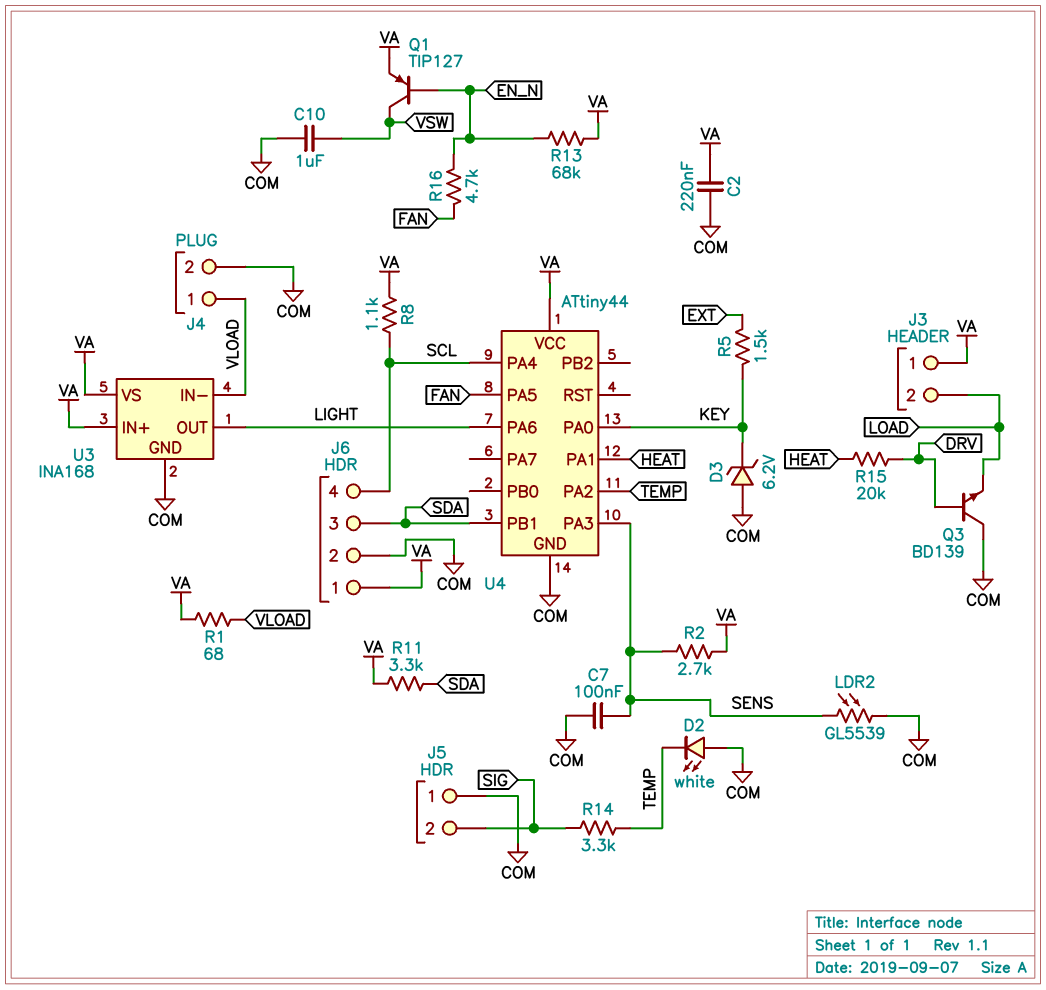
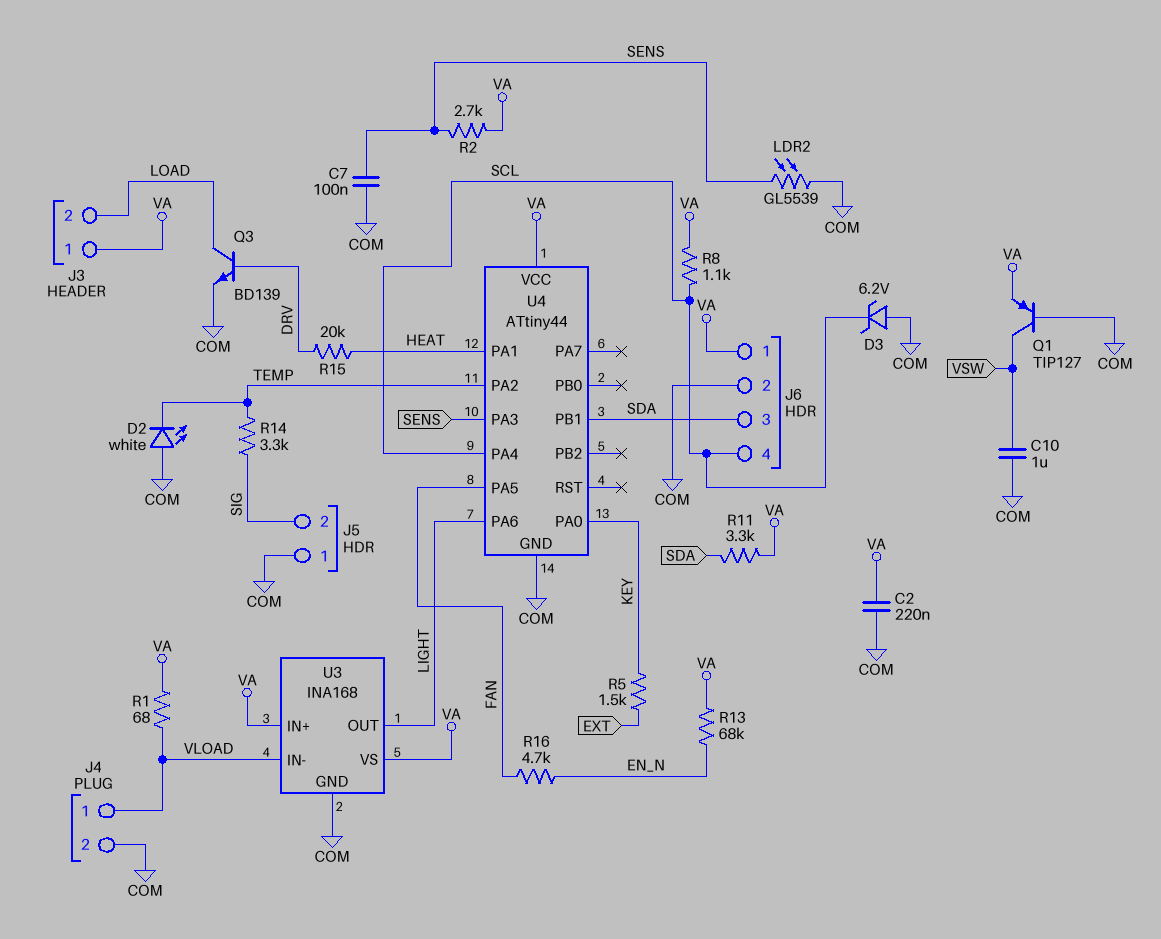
D3: zener 6.2V (A COM, K KEY) -> zener 6.2V (A COM, K SCL)
Q1: PNP TIP127 (B EN_N, C VSW, E VA) -> PNP TIP127 (B COM, C VSW, E VA)
Q3: NPN BD139 (B DRV, C COM, E LOAD) -> NPN BD139 (B DRV, C LOAD, E COM)

